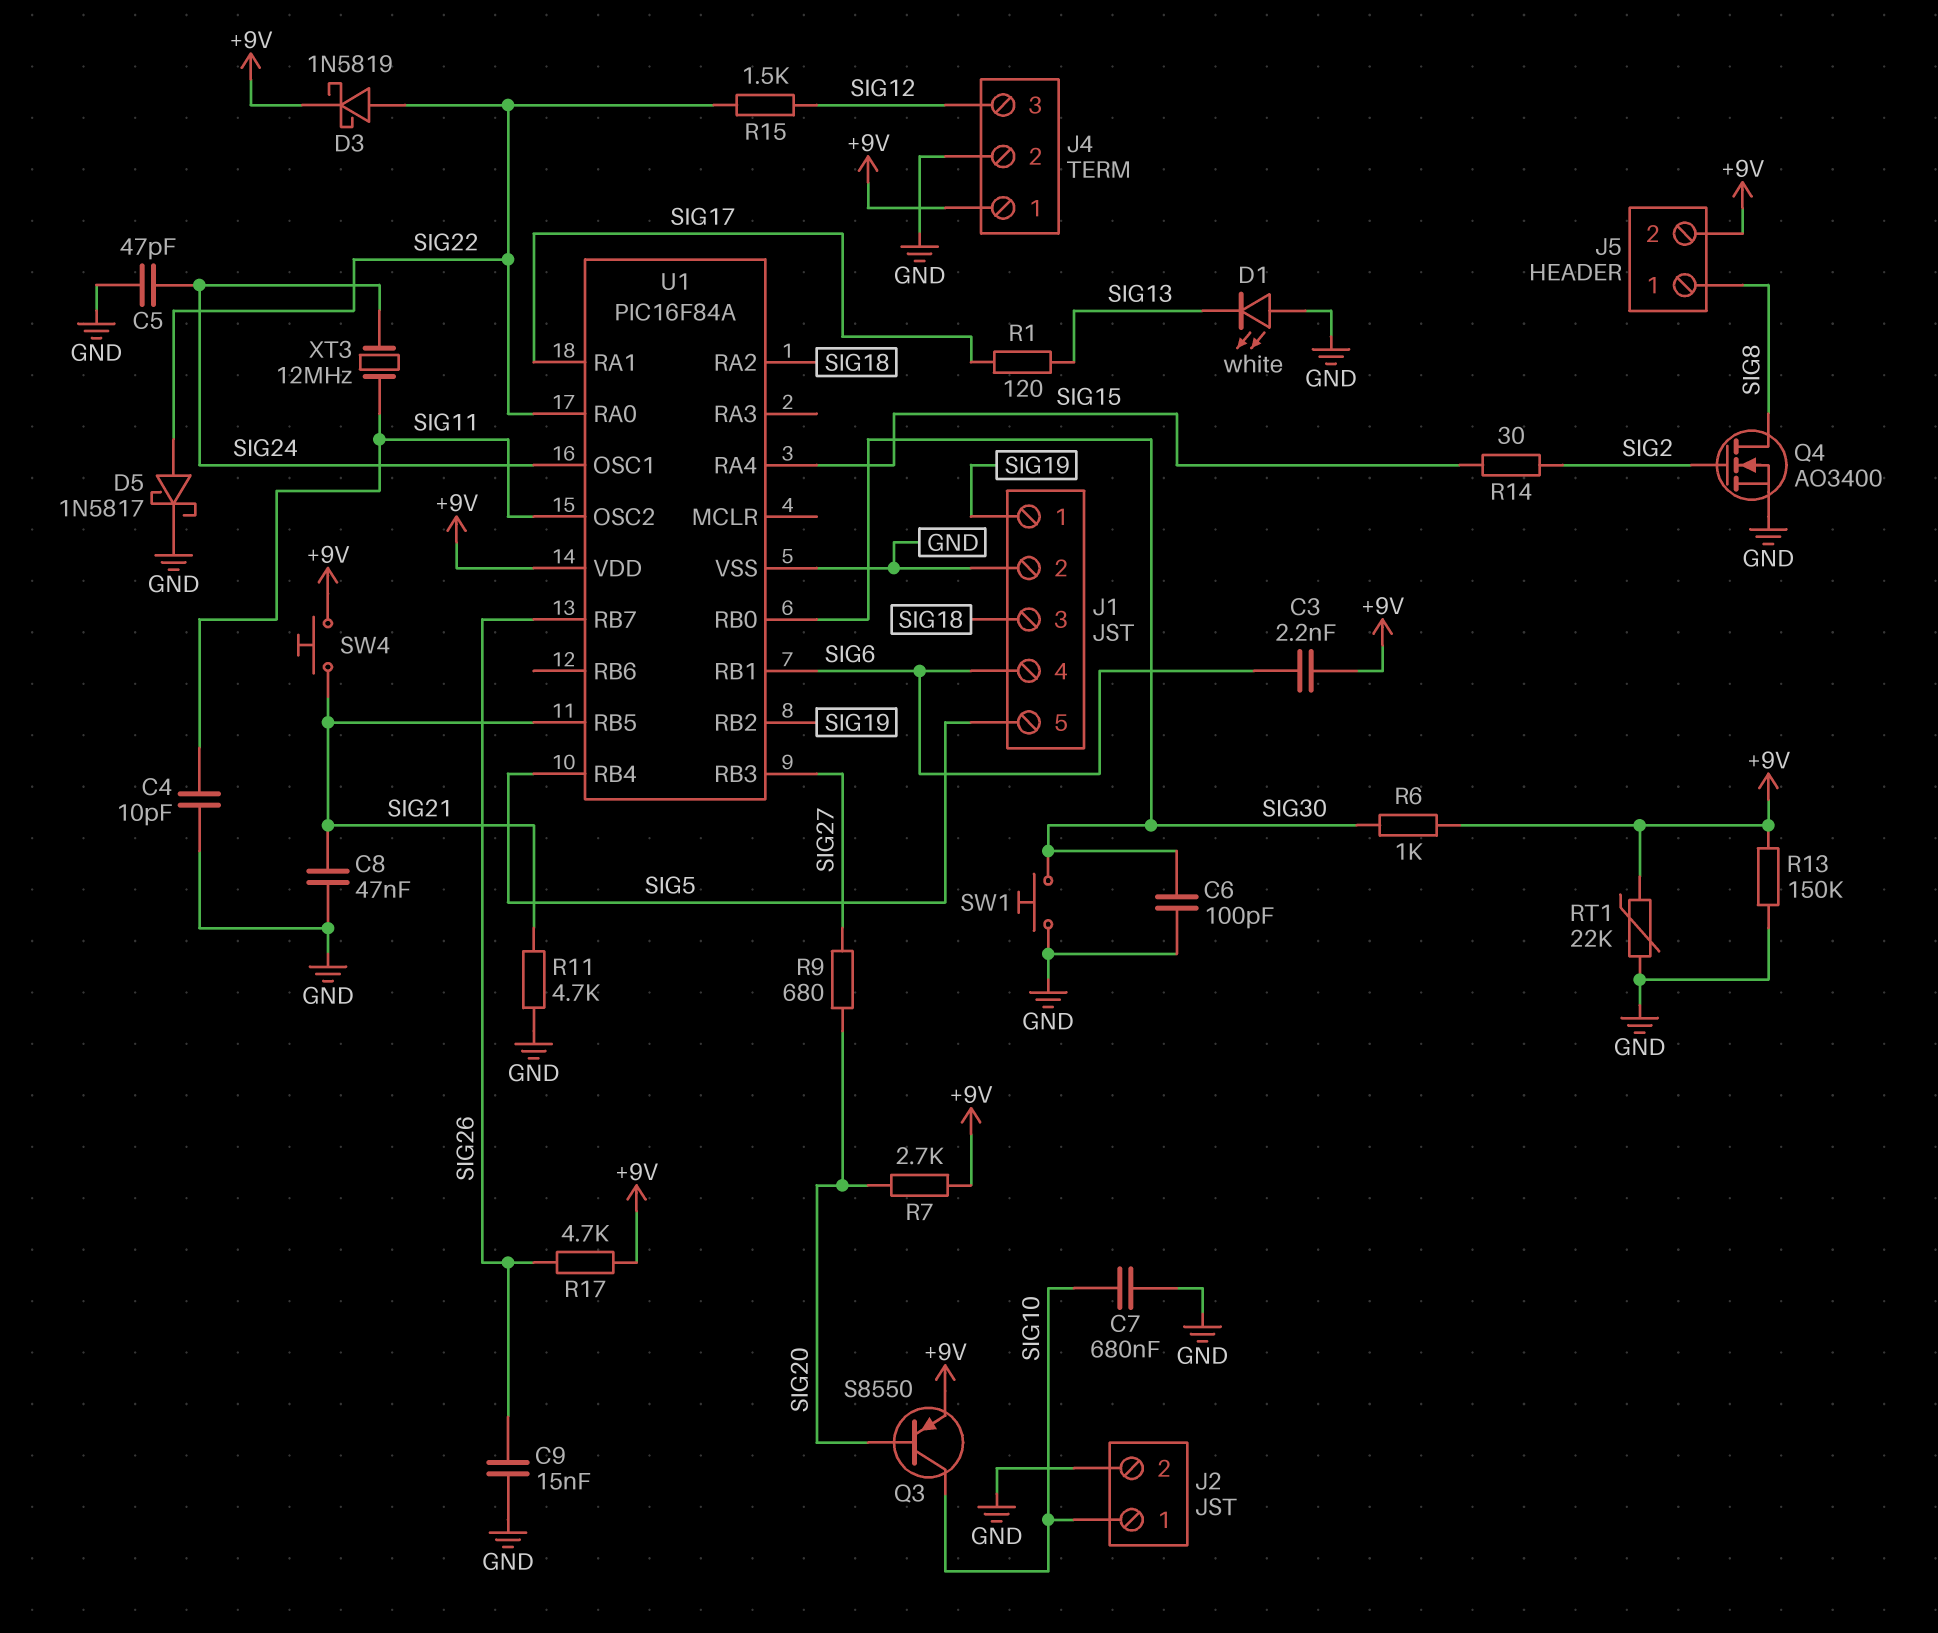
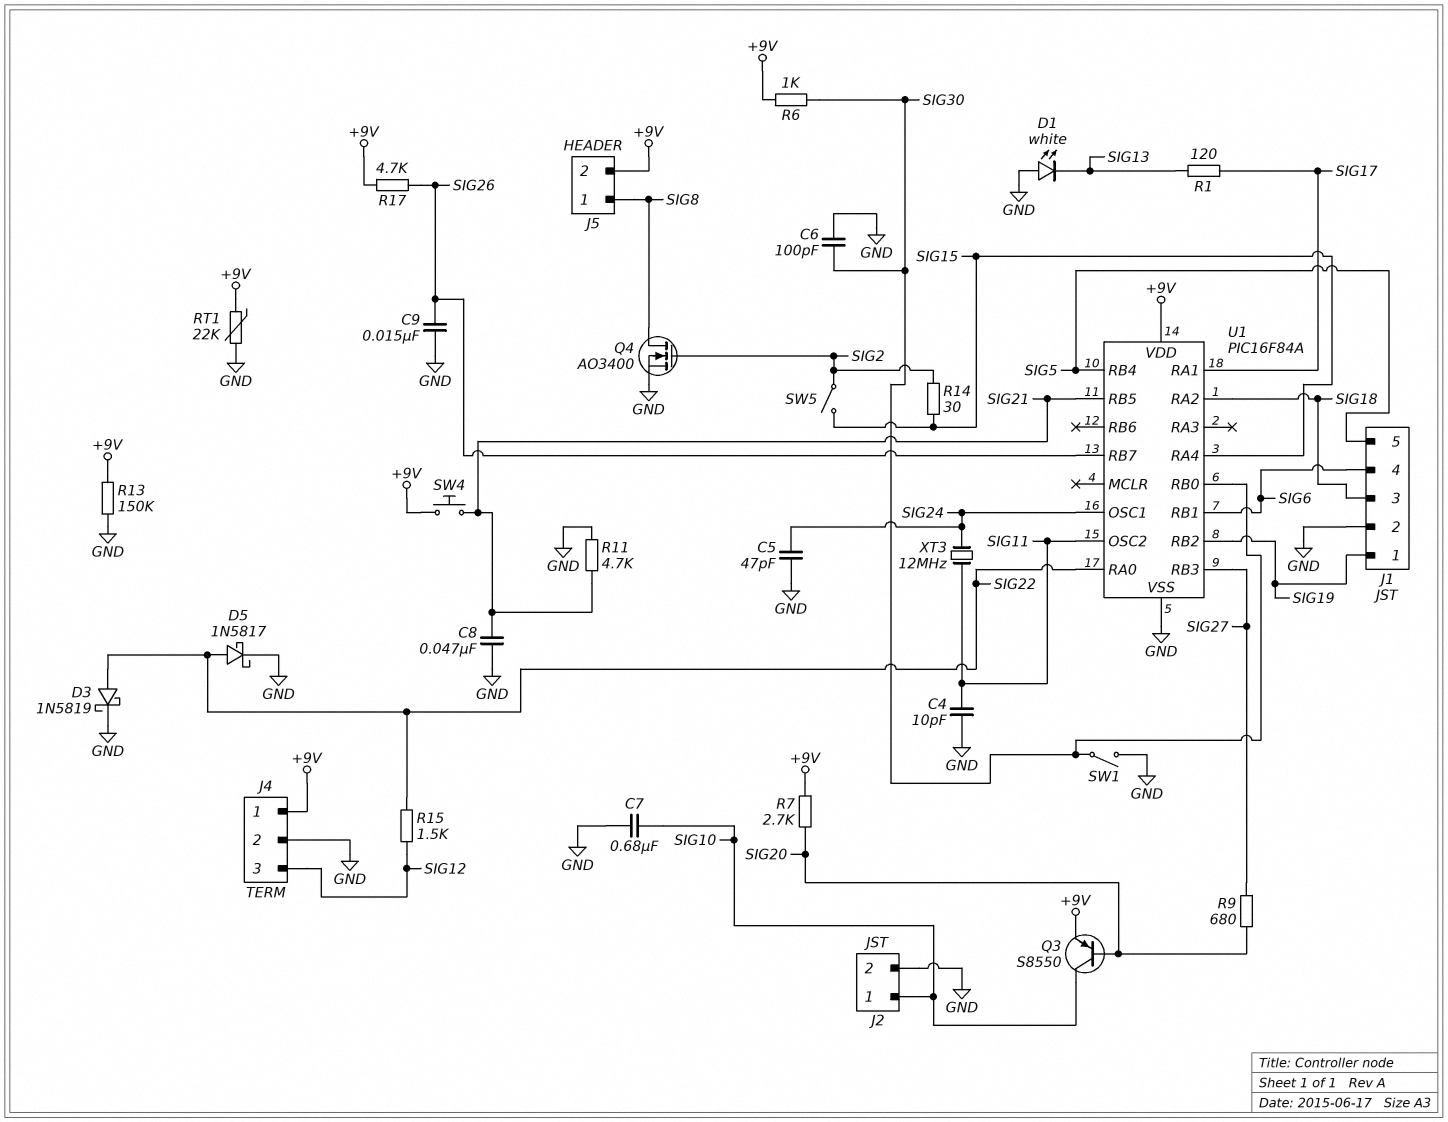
C3: 2.2nF (+9V, SIG6) -> none
D3: schottky 1N5819 (A SIG22, K +9V) -> schottky 1N5819 (A SIG22, K GND)
SW1: button (GND, SIG30) -> switch (GND, SIG30)
SW5: none -> switch (SIG2, SIG15)

